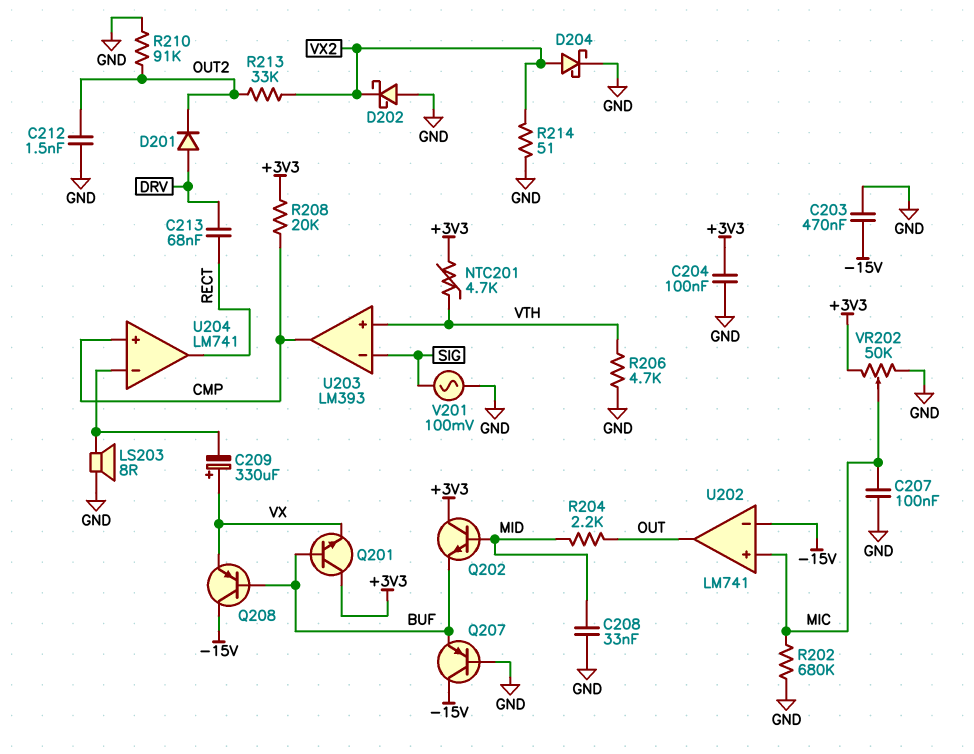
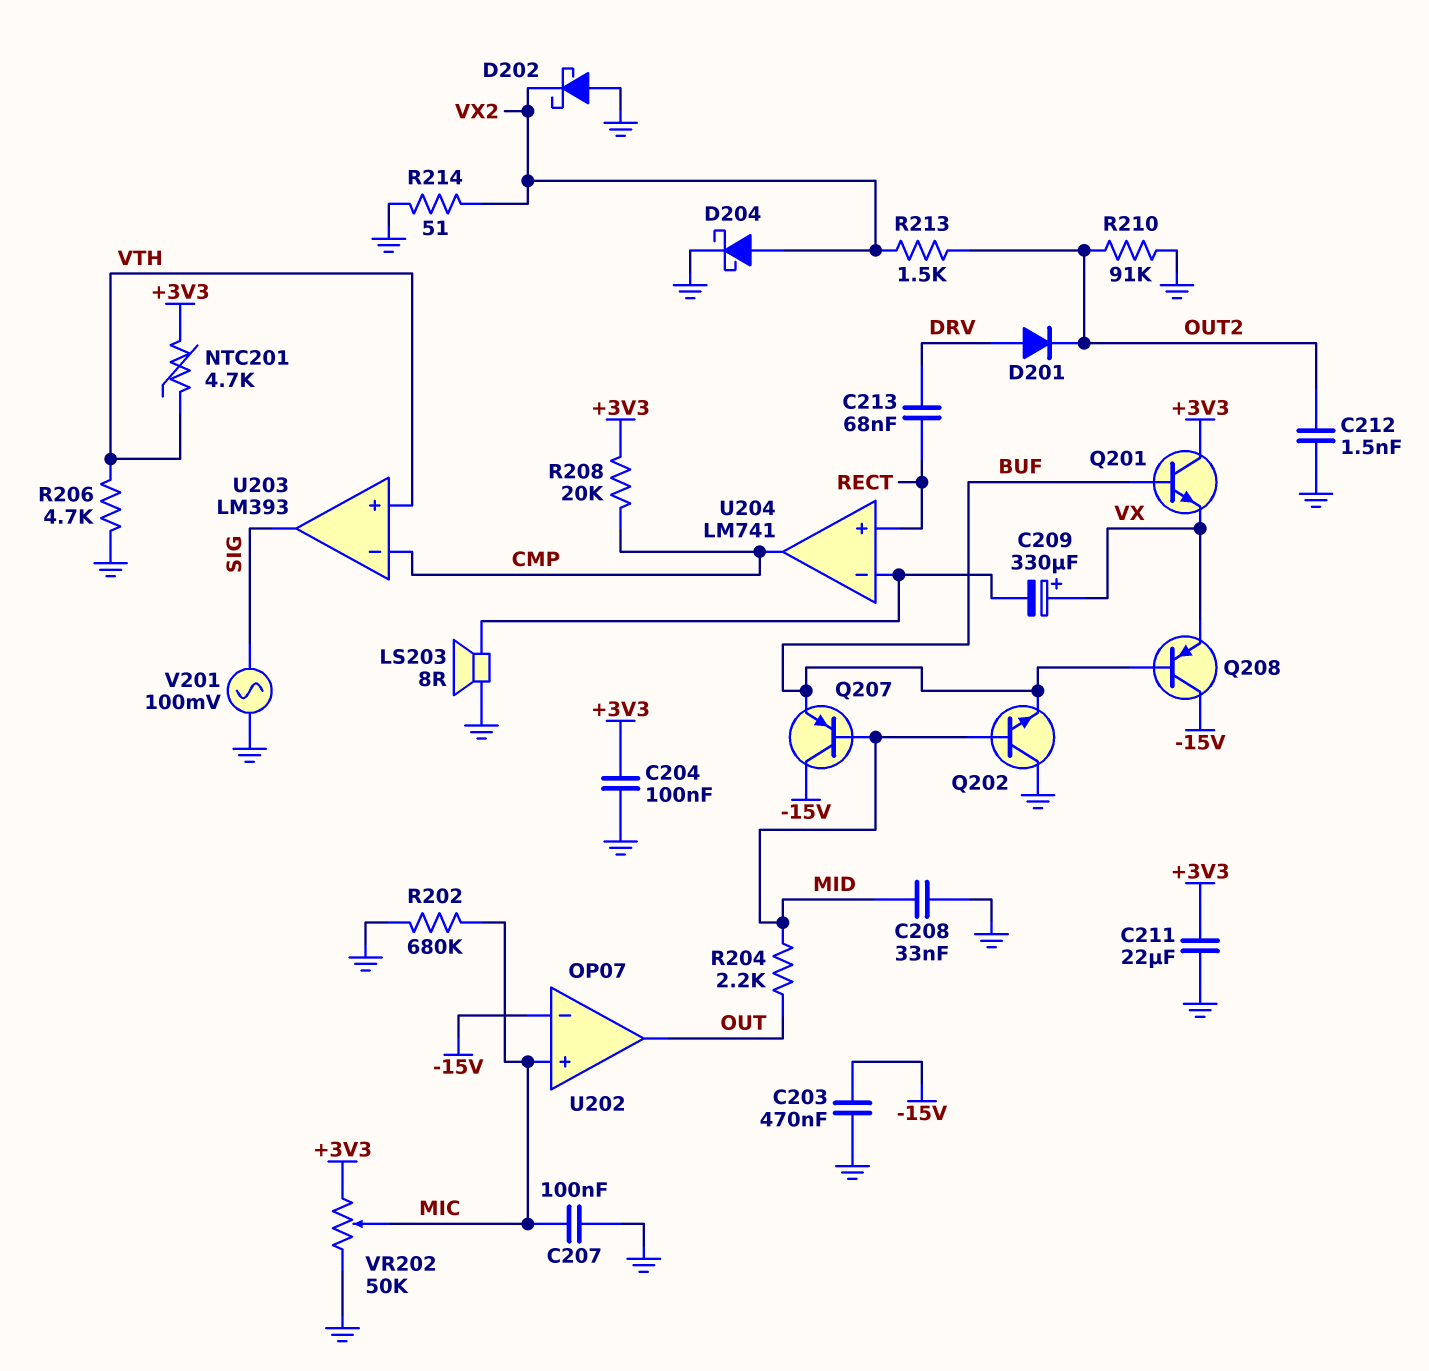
C211: none -> 22uF (+3V3, GND)
Q202: NPN (B MID, C +3V3, E BUF) -> NPN (B MID, C GND, E BUF)
Q207: PNP (B GND, C -15V, E BUF) -> PNP (B MID, C -15V, E BUF)
R213: 33k (OUT2, VX2) -> 1.5k (OUT2, VX2)
U202: LM741 -> OP07
U203 pin in-: SIG -> CMP
U203 pin out: CMP -> SIG
U204 pin in+: CMP -> RECT
U204 pin out: RECT -> CMP

